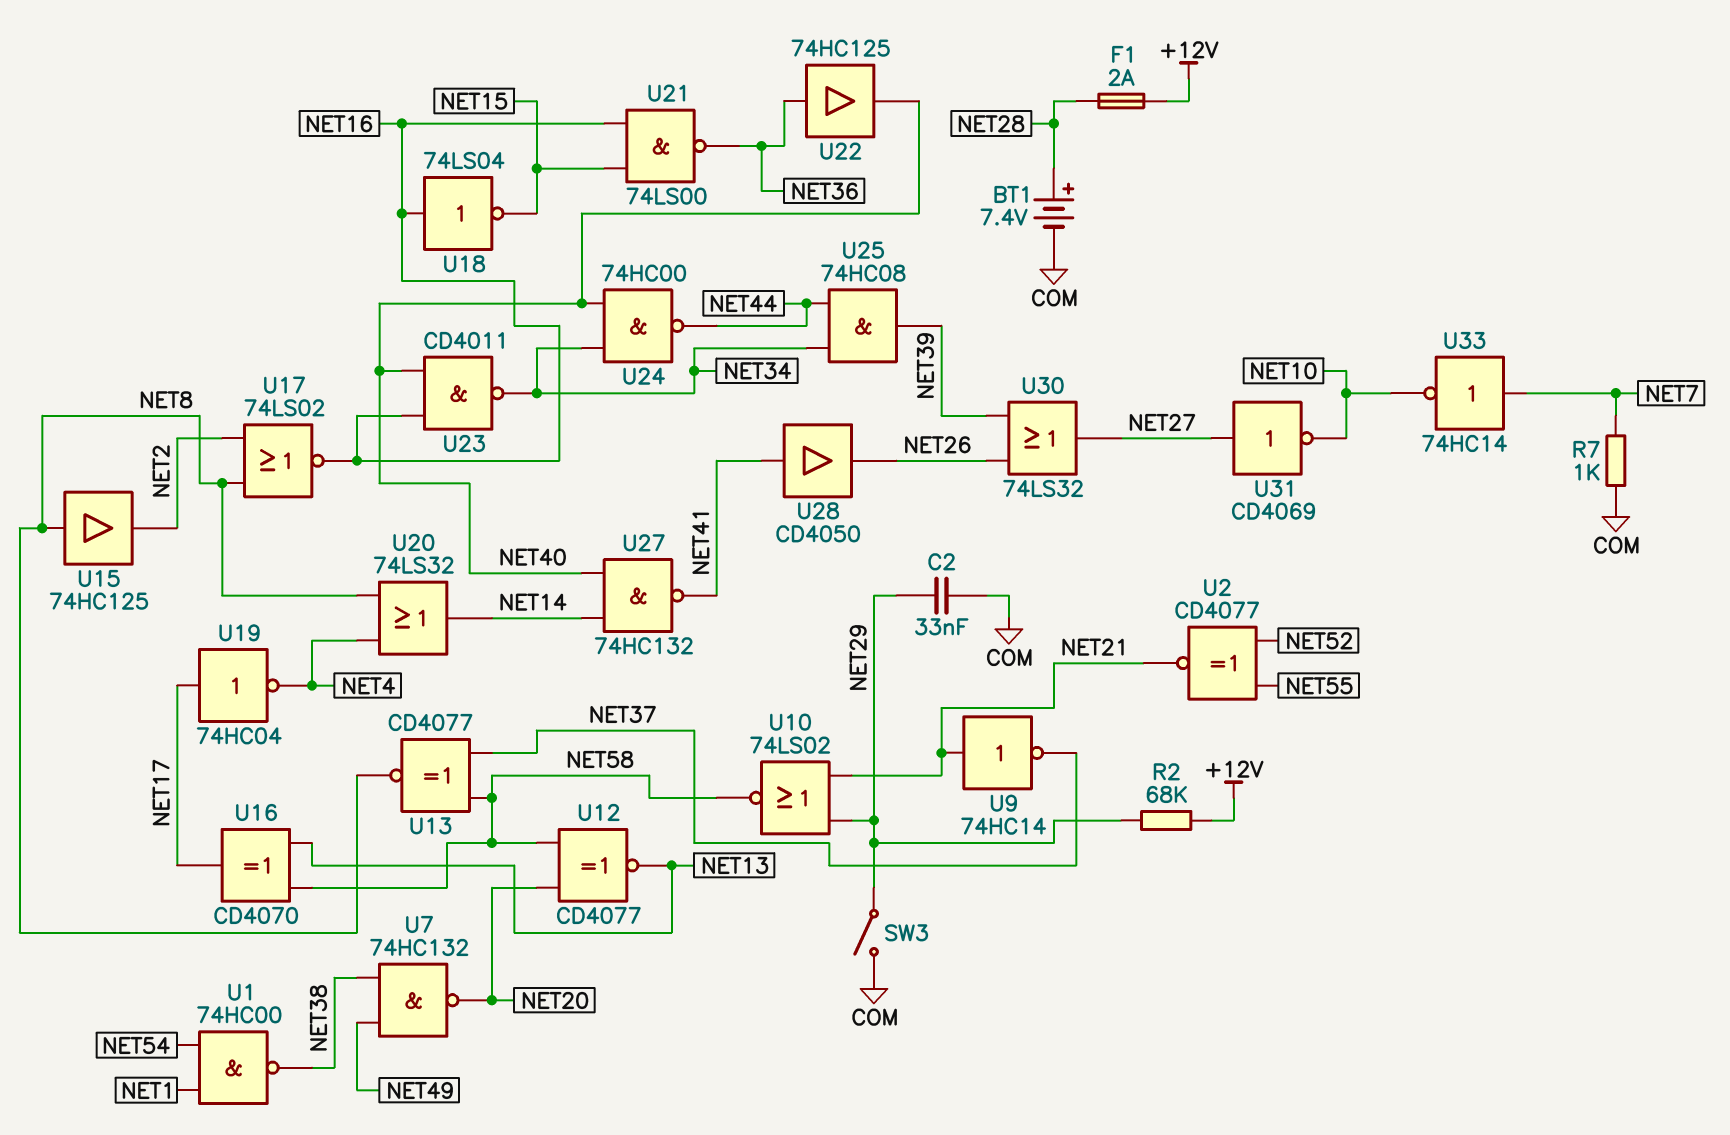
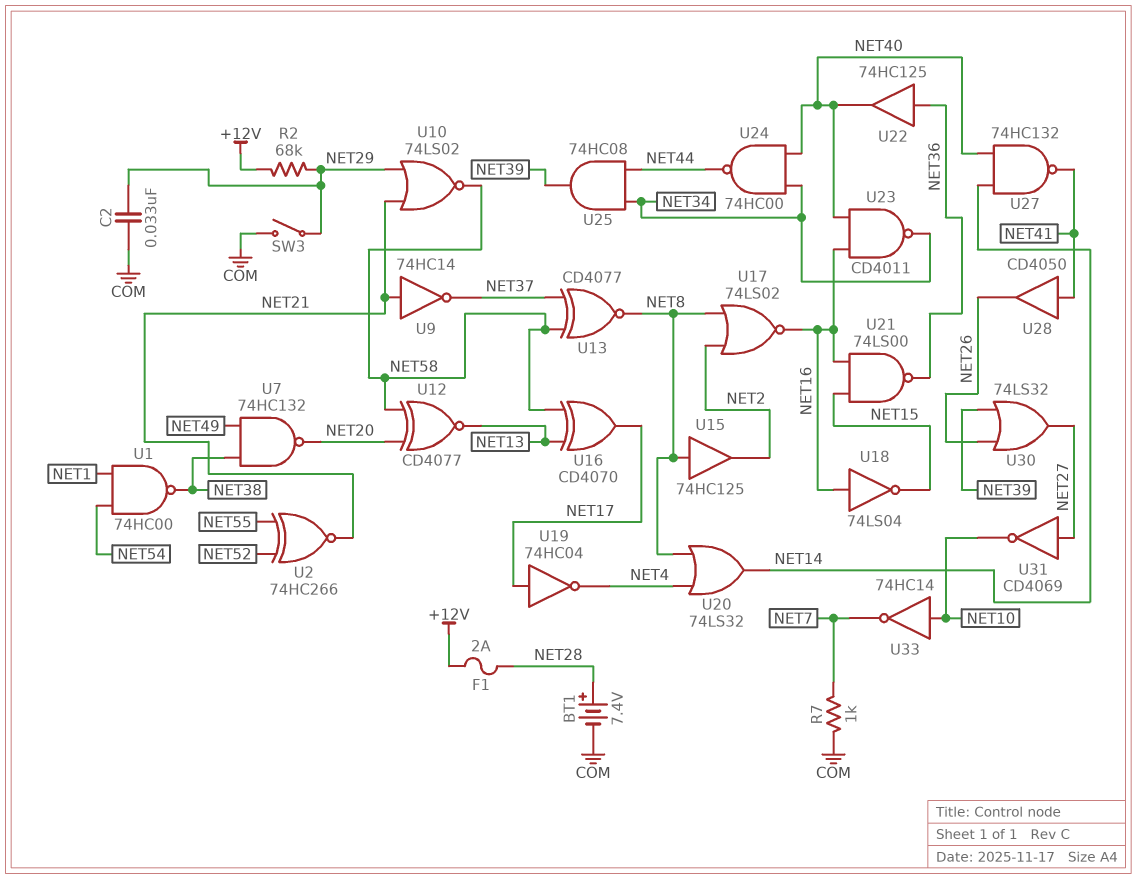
U2: XNOR CD4077 (in NET52, in NET55, out NET21) -> XNOR 74HC266 (in NET52, in NET55, out NET21)
U33: NOT 74HC14 (in NET7, out NET10) -> NOT 74HC14 (in NET10, out NET7)

